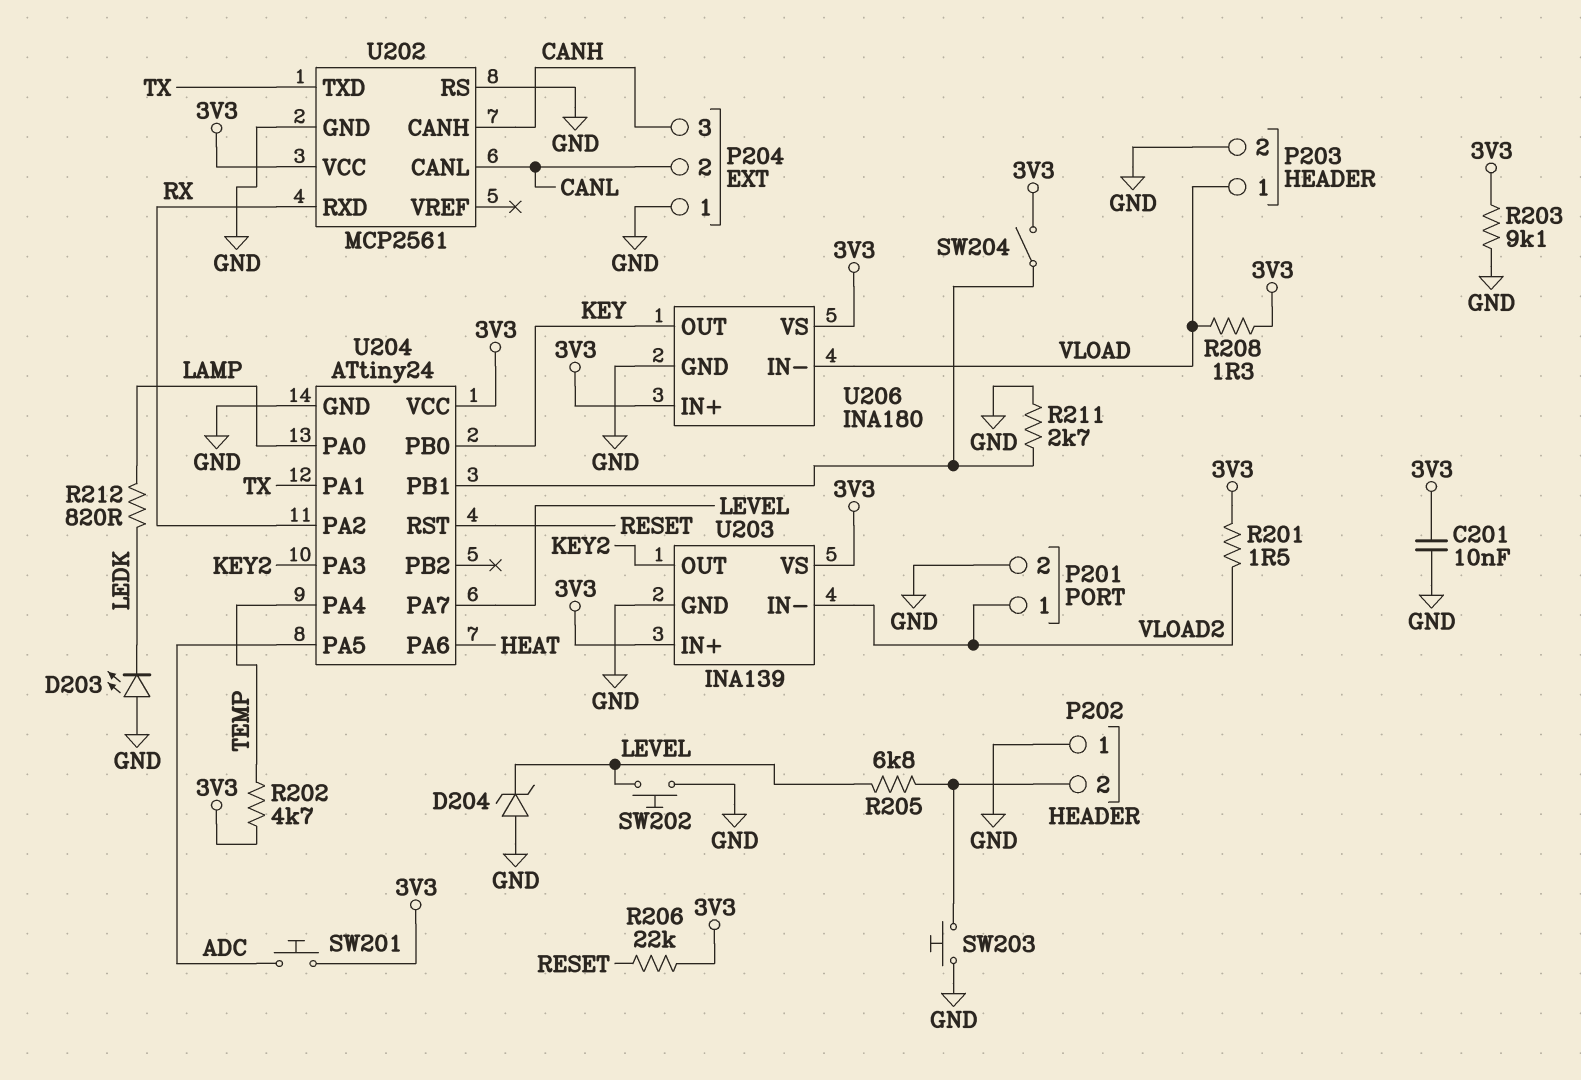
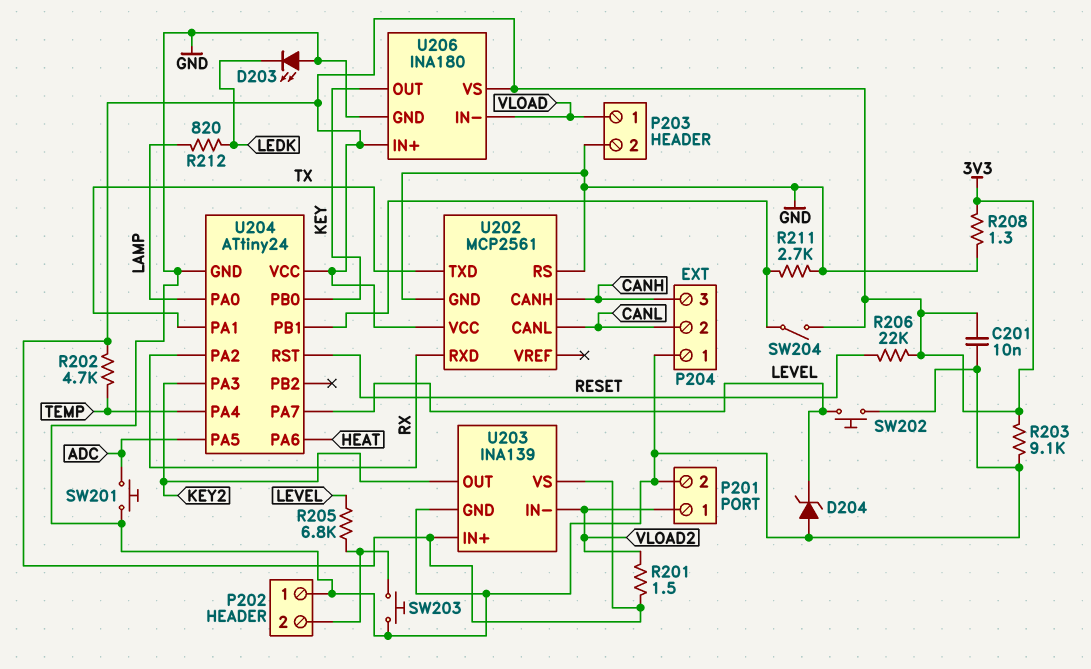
R208: 1.3 (3V3, VLOAD) -> 1.3 (3V3, GND)
SW201: button (3V3, ADC) -> button (ADC, GND)

